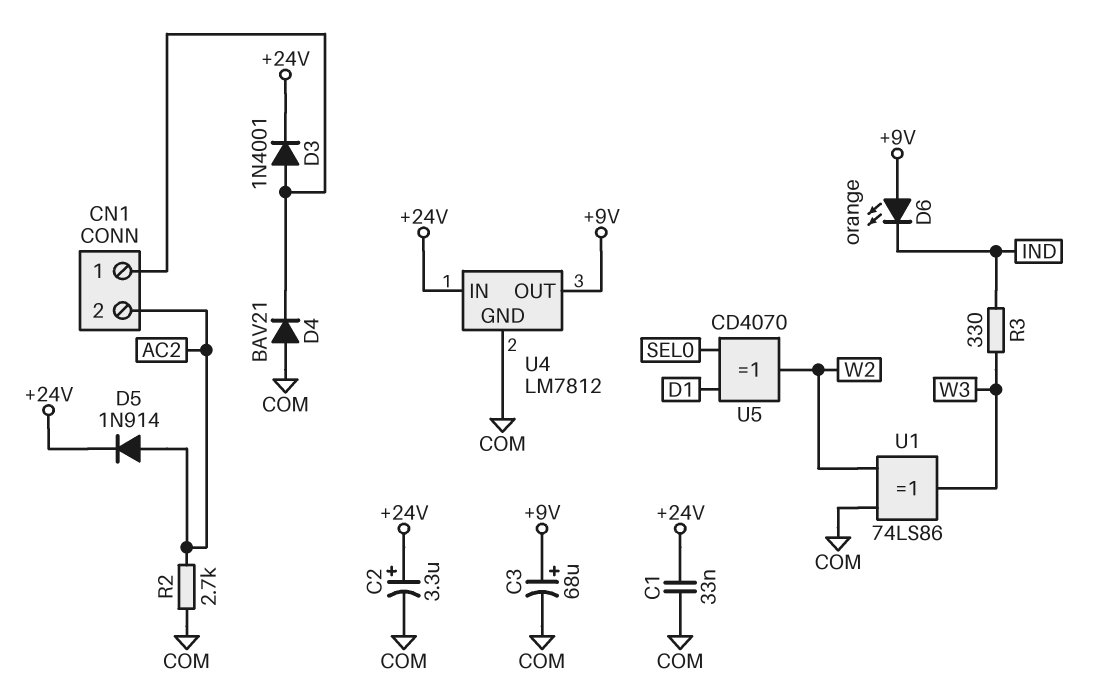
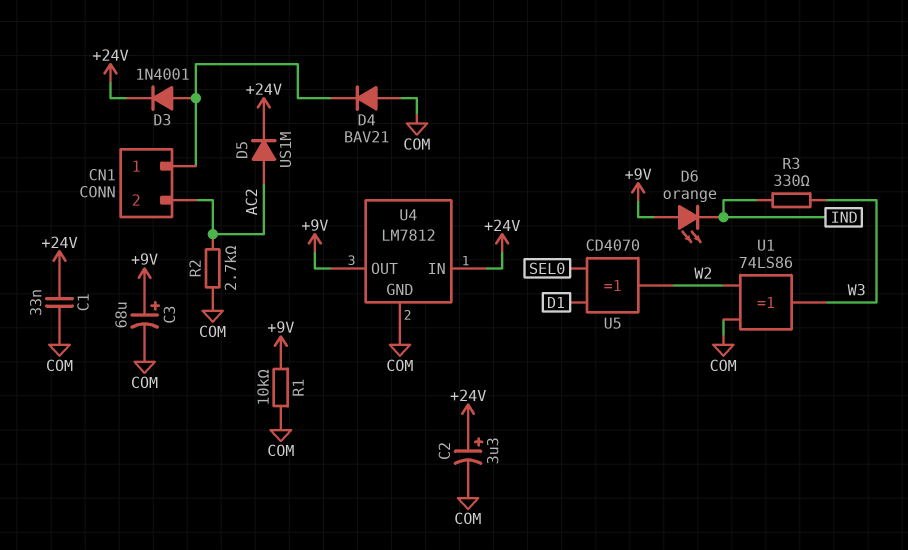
D5: diode 1N914 (A AC2, K +24V) -> diode US1M (A AC2, K +24V)
R1: none -> 10k (+9V, COM)

